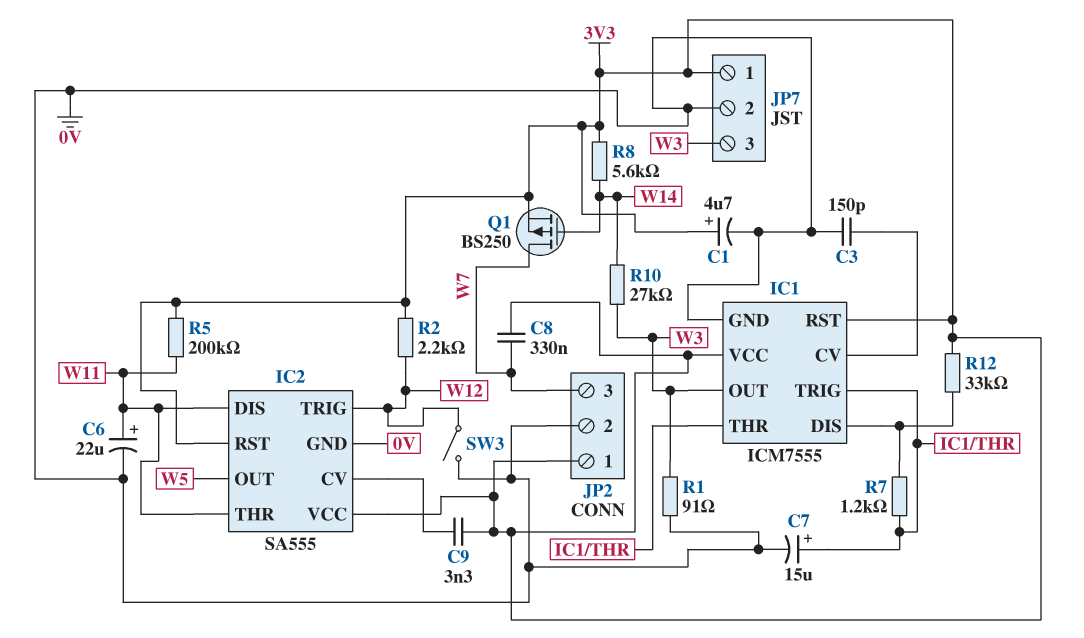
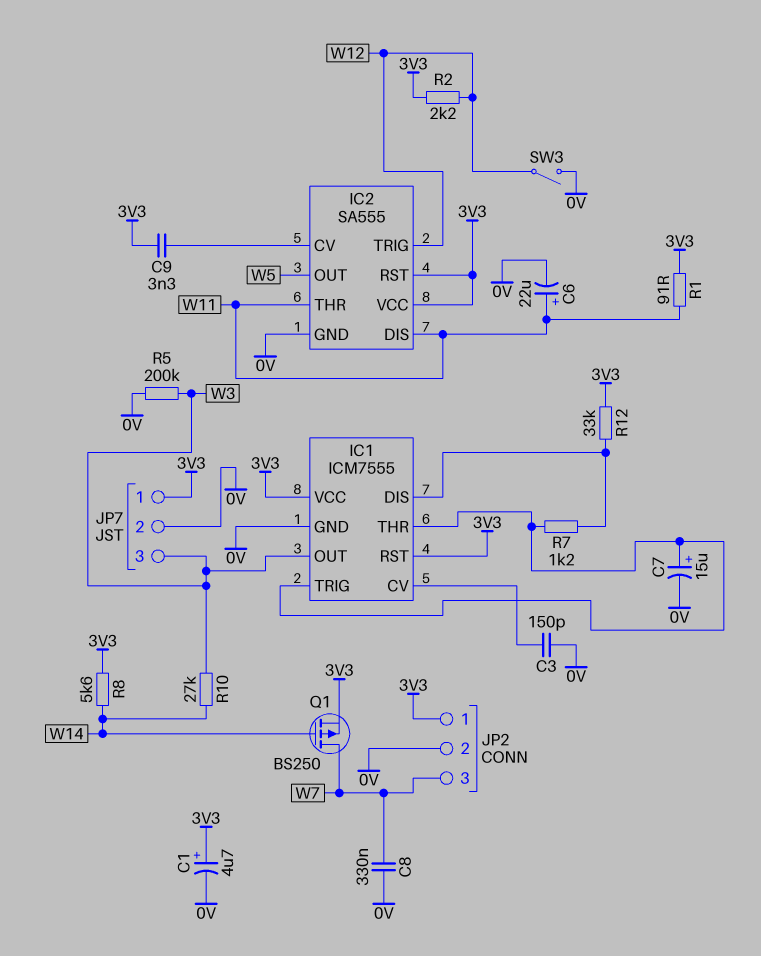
C8: 330nF (3V3, W7) -> 330nF (0V, W7)
R1: 91 (0V, W3) -> 91 (3V3, W11)
R5: 200k (3V3, W11) -> 200k (0V, W3)

